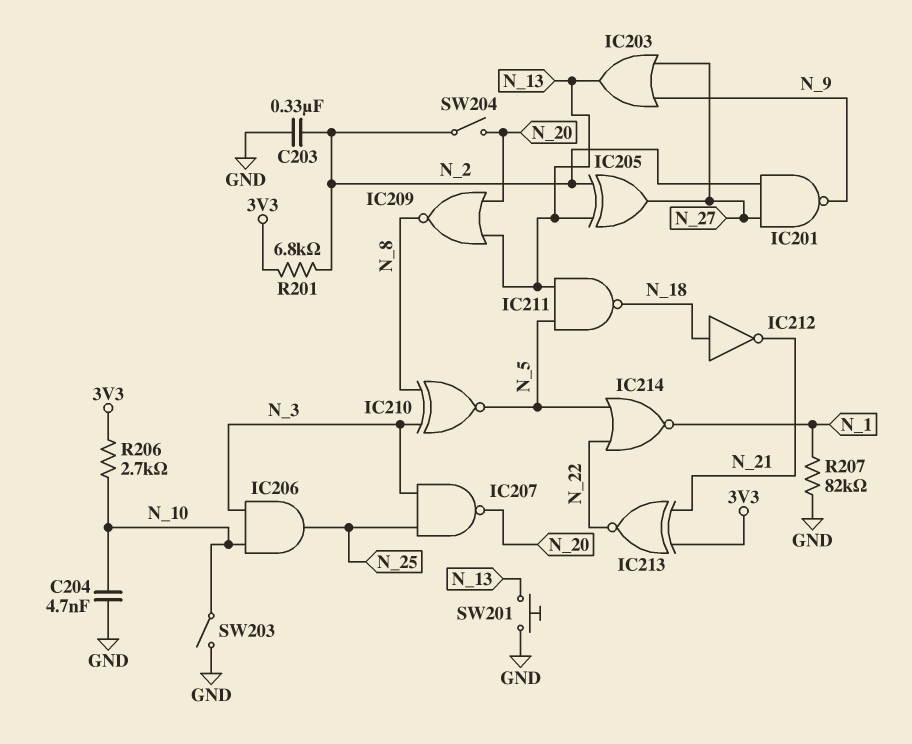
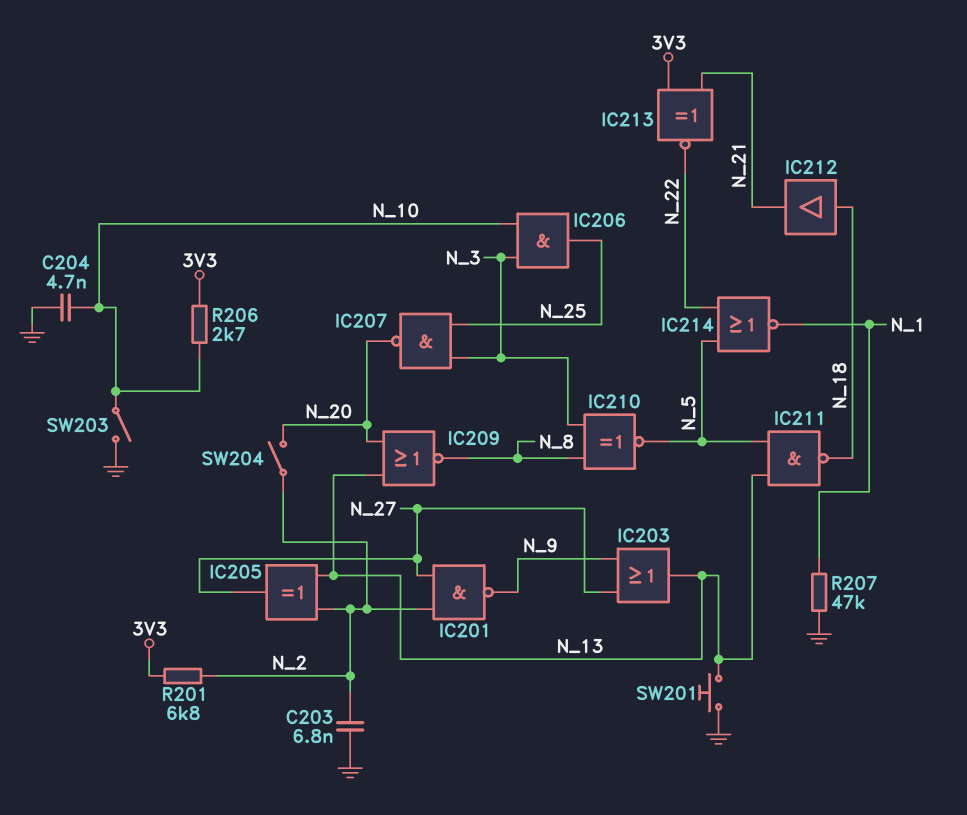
C203: 330nF (GND, N_2) -> 6.8nF (GND, N_2)
IC212: NOT (in N_18, out N_21) -> buffer (in N_18, out N_21)
R207: 82k (GND, N_1) -> 47k (GND, N_1)

